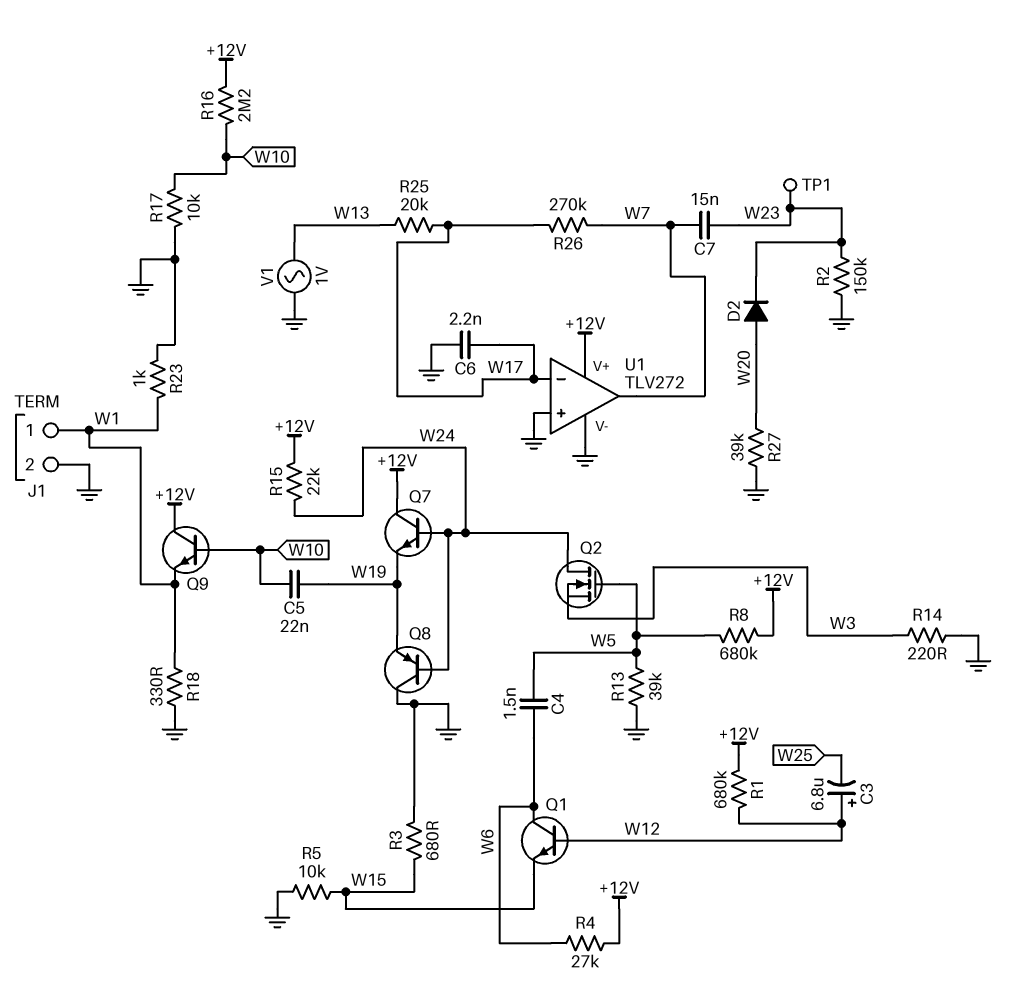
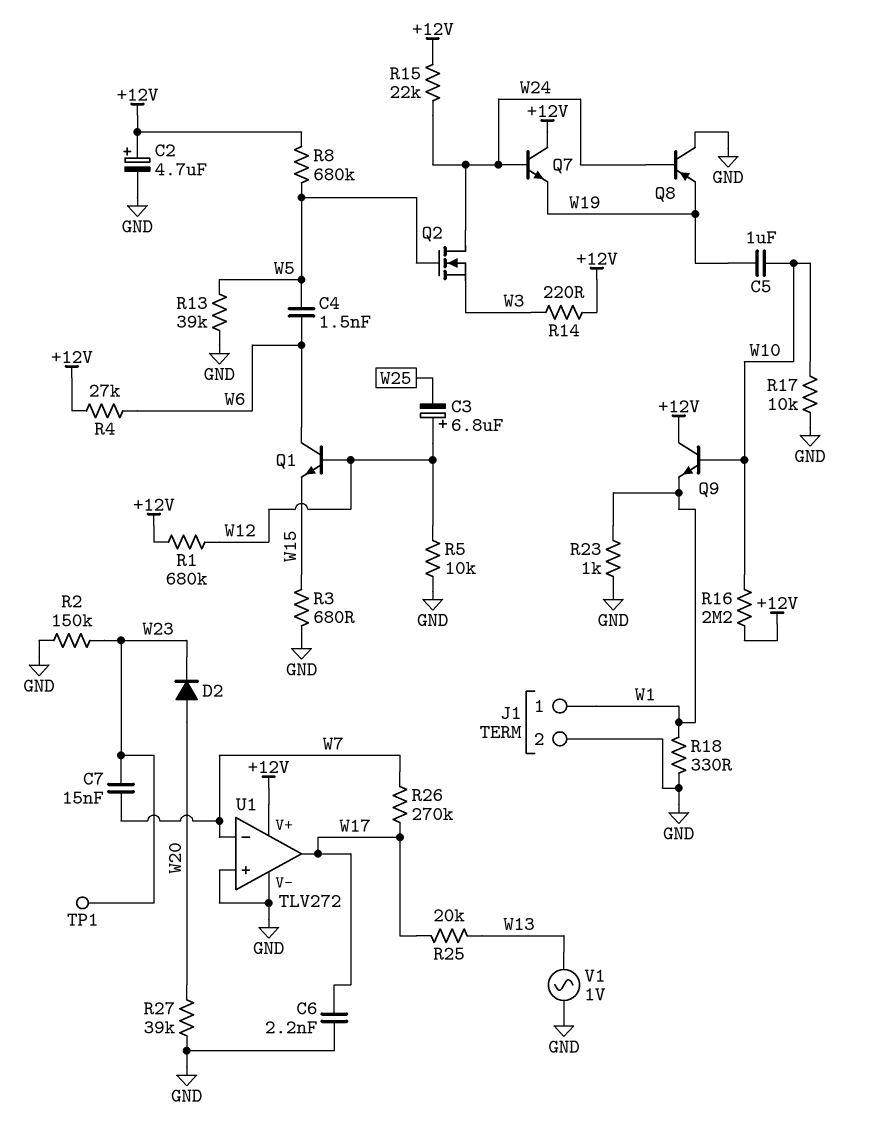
C2: none -> 4.7uF (plus +12V, minus GND)
C5: 22nF (W10, W19) -> 1uF (W10, W19)
R5: 10k (GND, W15) -> 10k (GND, W12)
R14: 220 (GND, W3) -> 220 (+12V, W3)
U1 pin in-: W17 -> W7
U1 pin out: W7 -> W17

